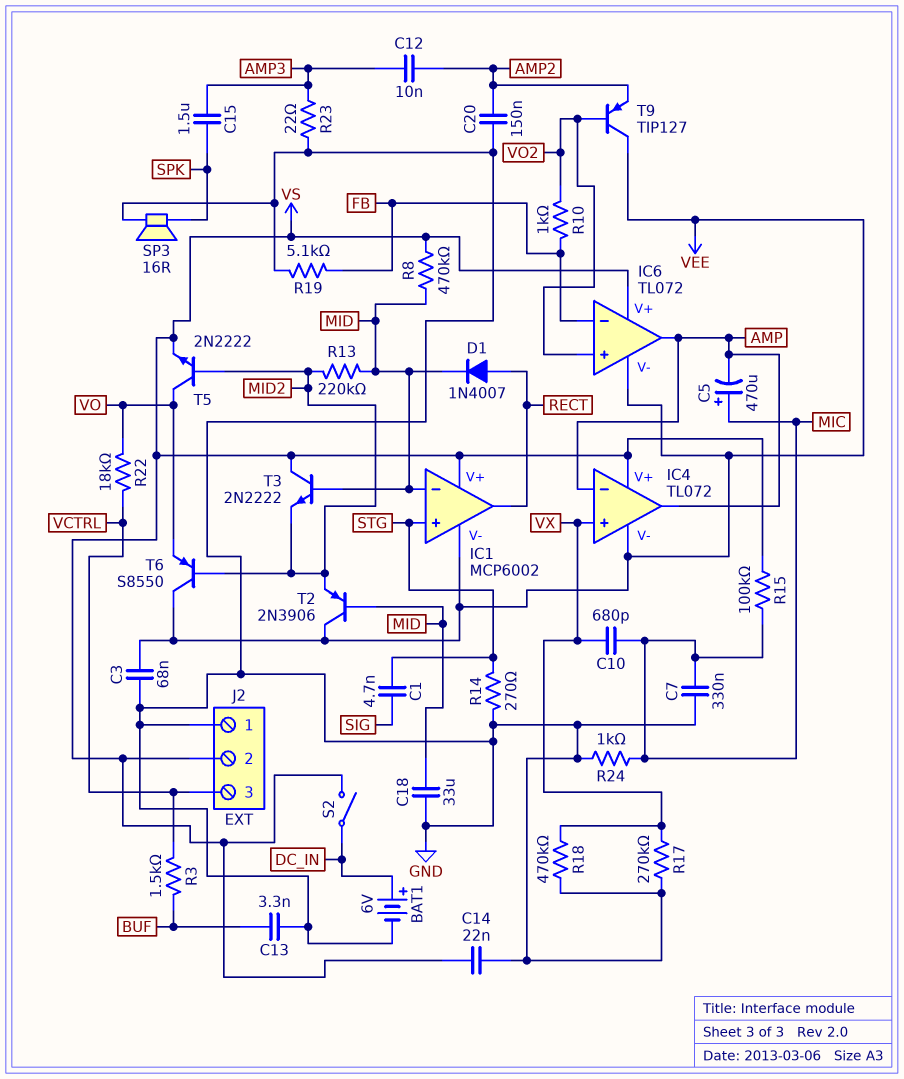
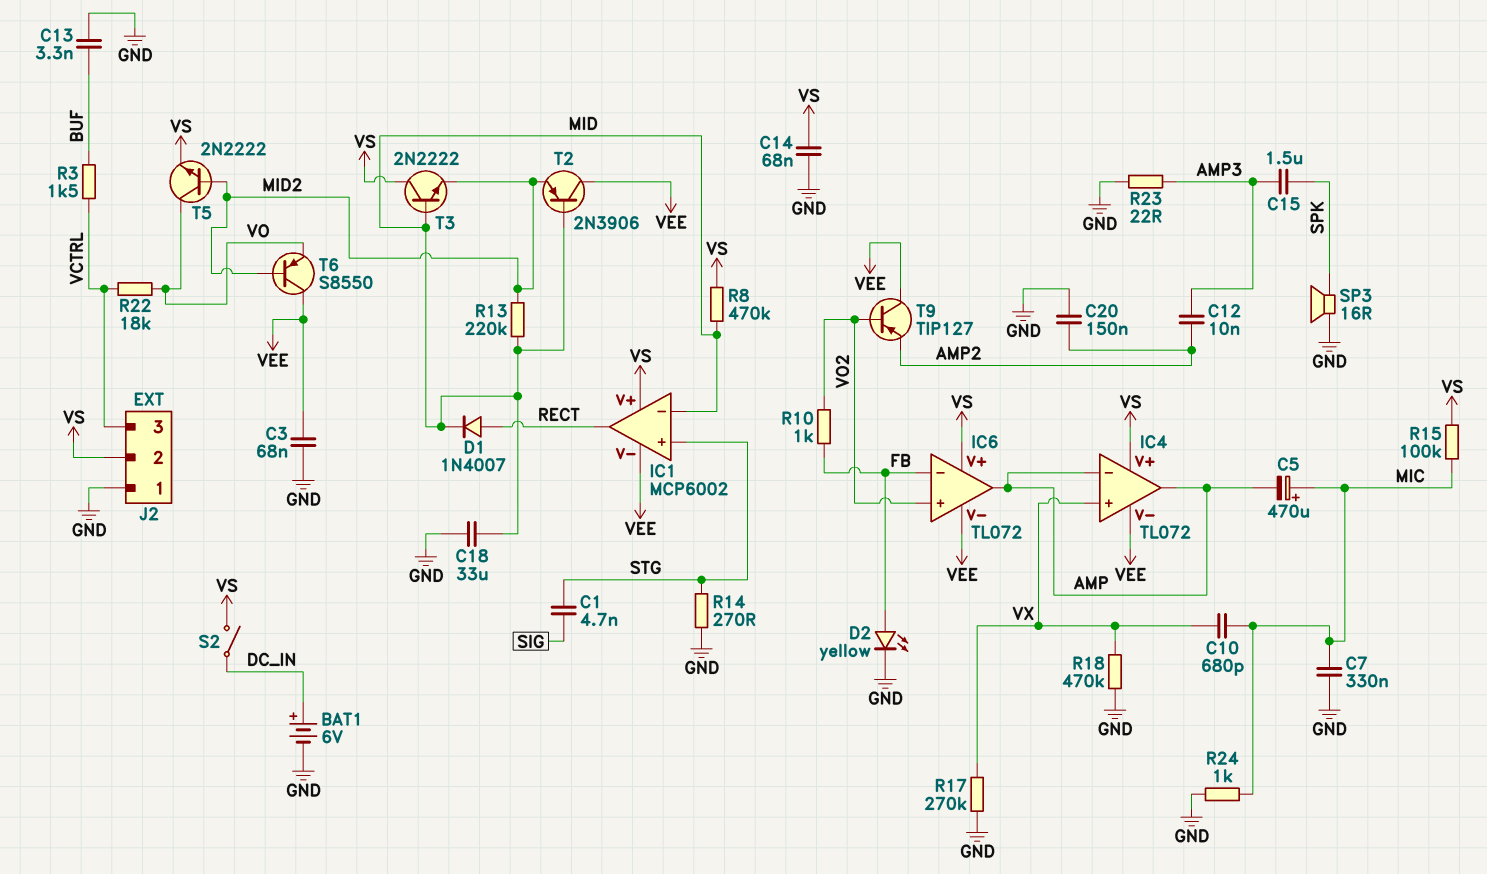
C14: 22nF (GND, VS) -> 68nF (GND, VS)
D2: none -> LED yellow (A FB, K GND)
R19: 5.1k (FB, GND) -> none

